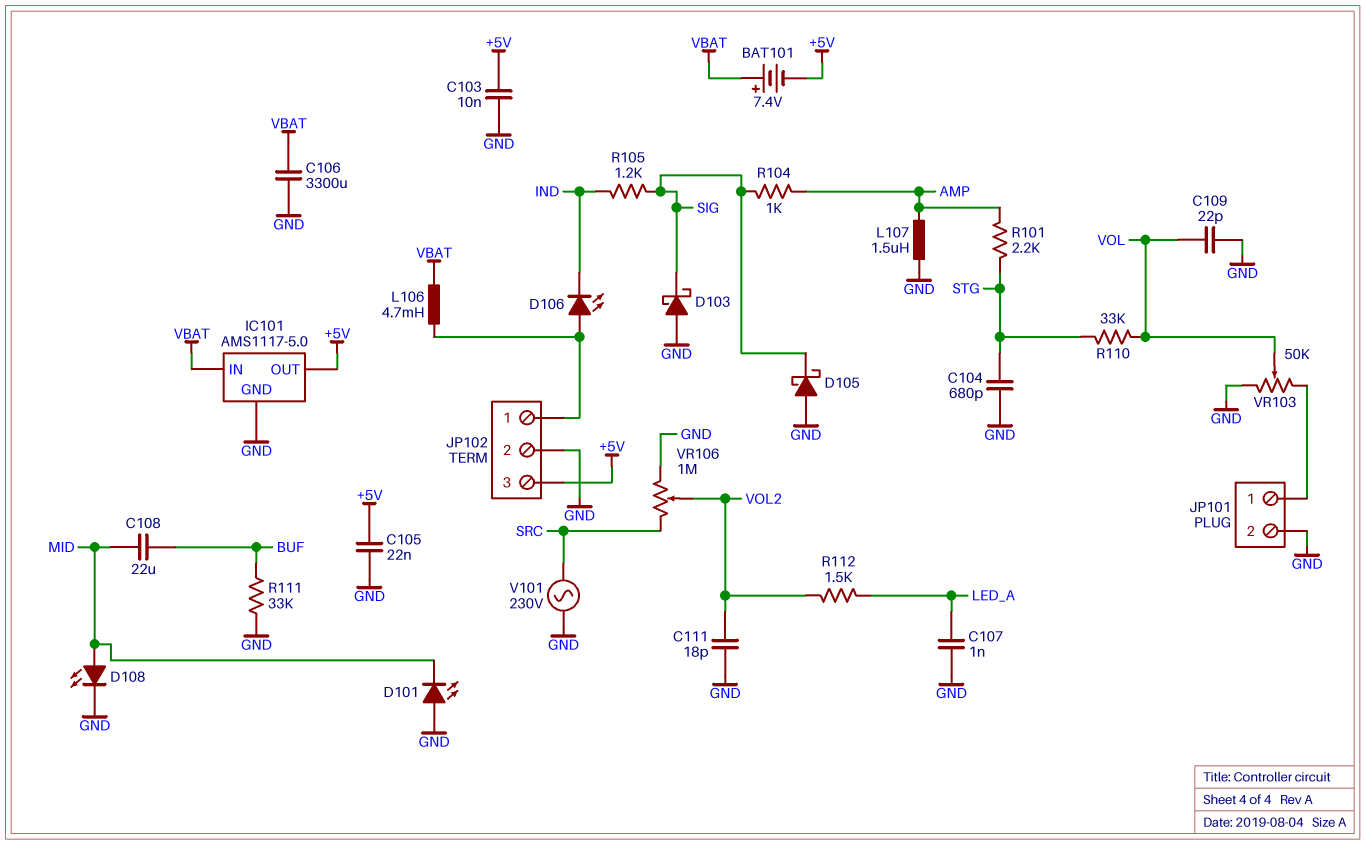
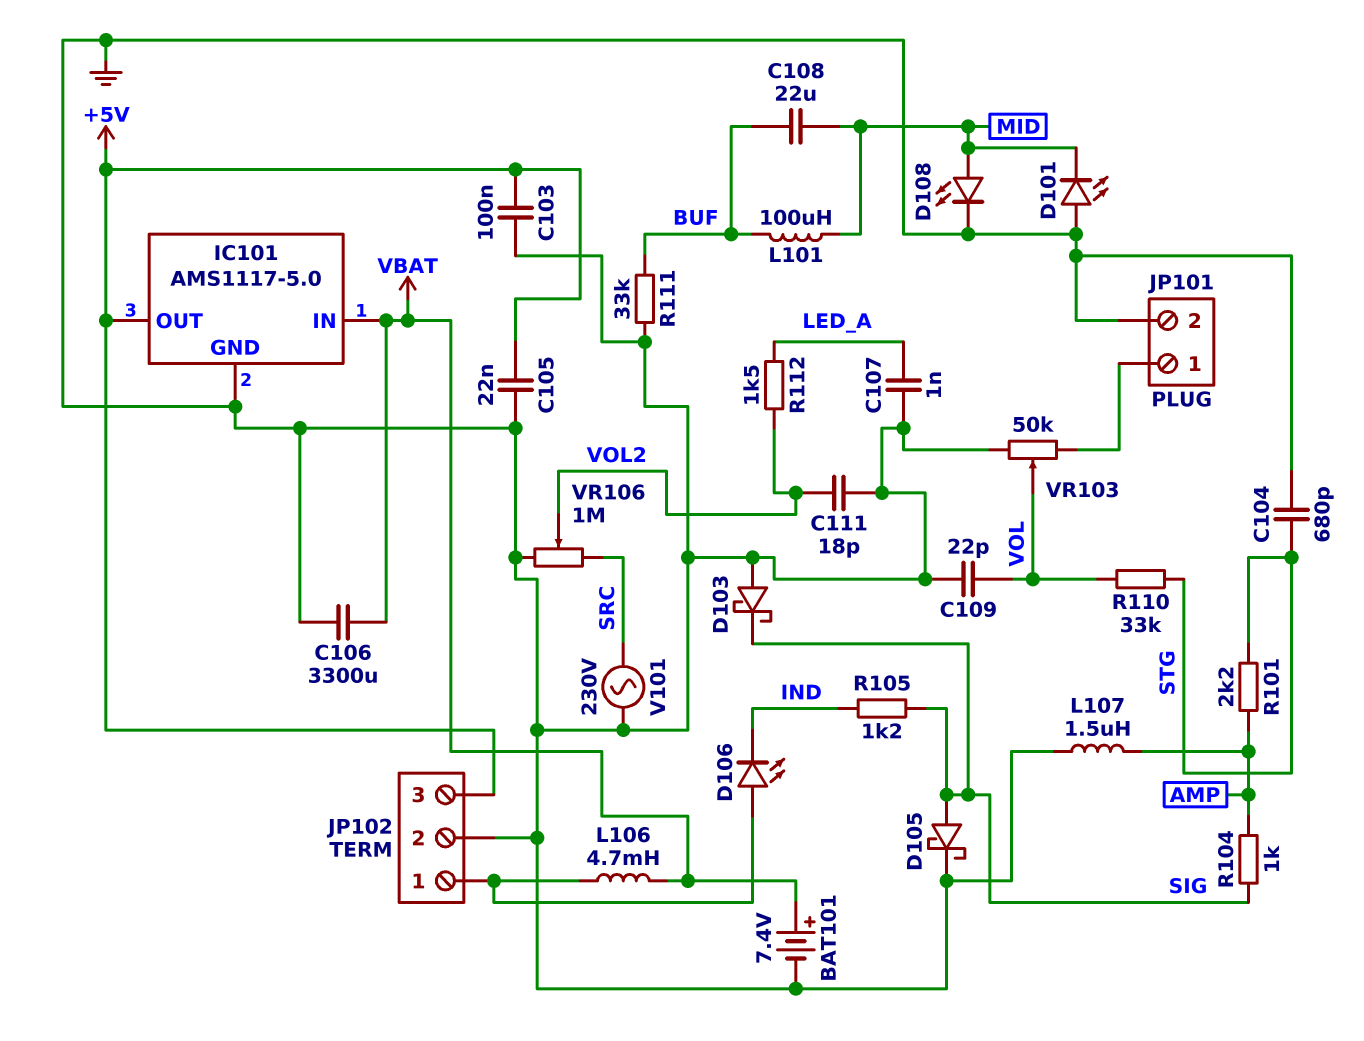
BAT101: 7.4V (plus VBAT, minus +5V) -> 7.4V (plus VBAT, minus GND)
C103: 10nF (+5V, GND) -> 100nF (+5V, GND)
D105: schottky (A GND, K SIG) -> schottky (A SIG, K GND)
L101: none -> 100uH (BUF, MID)

